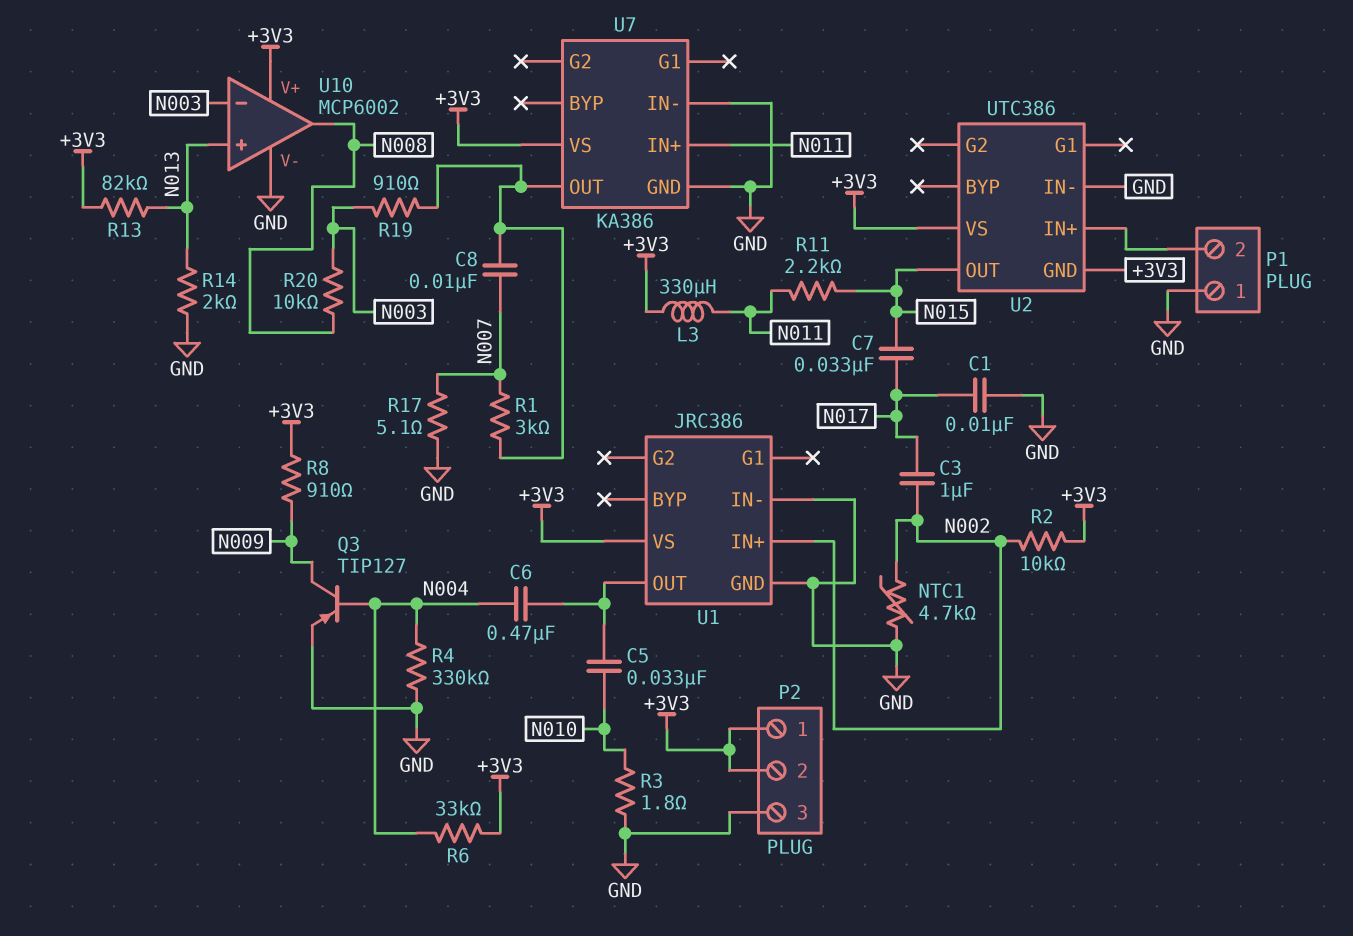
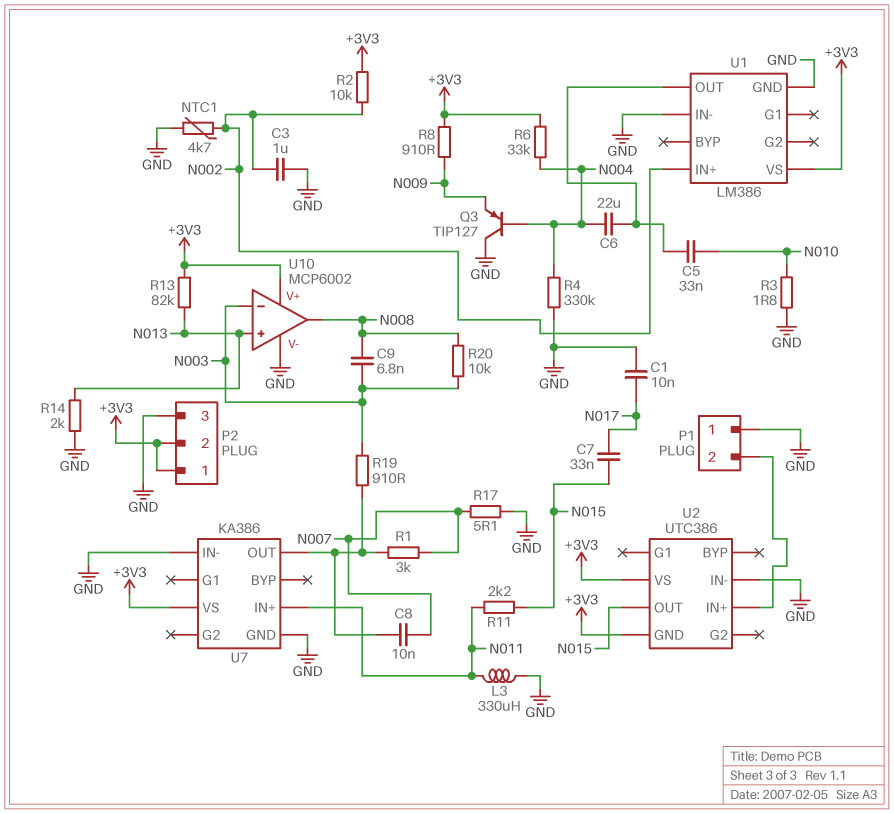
C3: 1uF (N002, N017) -> 1uF (GND, N002)
C6: 470nF (N004, U1/OUT) -> 22uF (N004, U1/OUT)
C9: none -> 6.8nF (N003, N008)
L3: 330uH (+3V3, N011) -> 330uH (GND, N011)
Q3: PNP TIP127 (B N004, C N009, E GND) -> PNP TIP127 (B N004, C GND, E N009)
U1: JRC386 -> LM386

